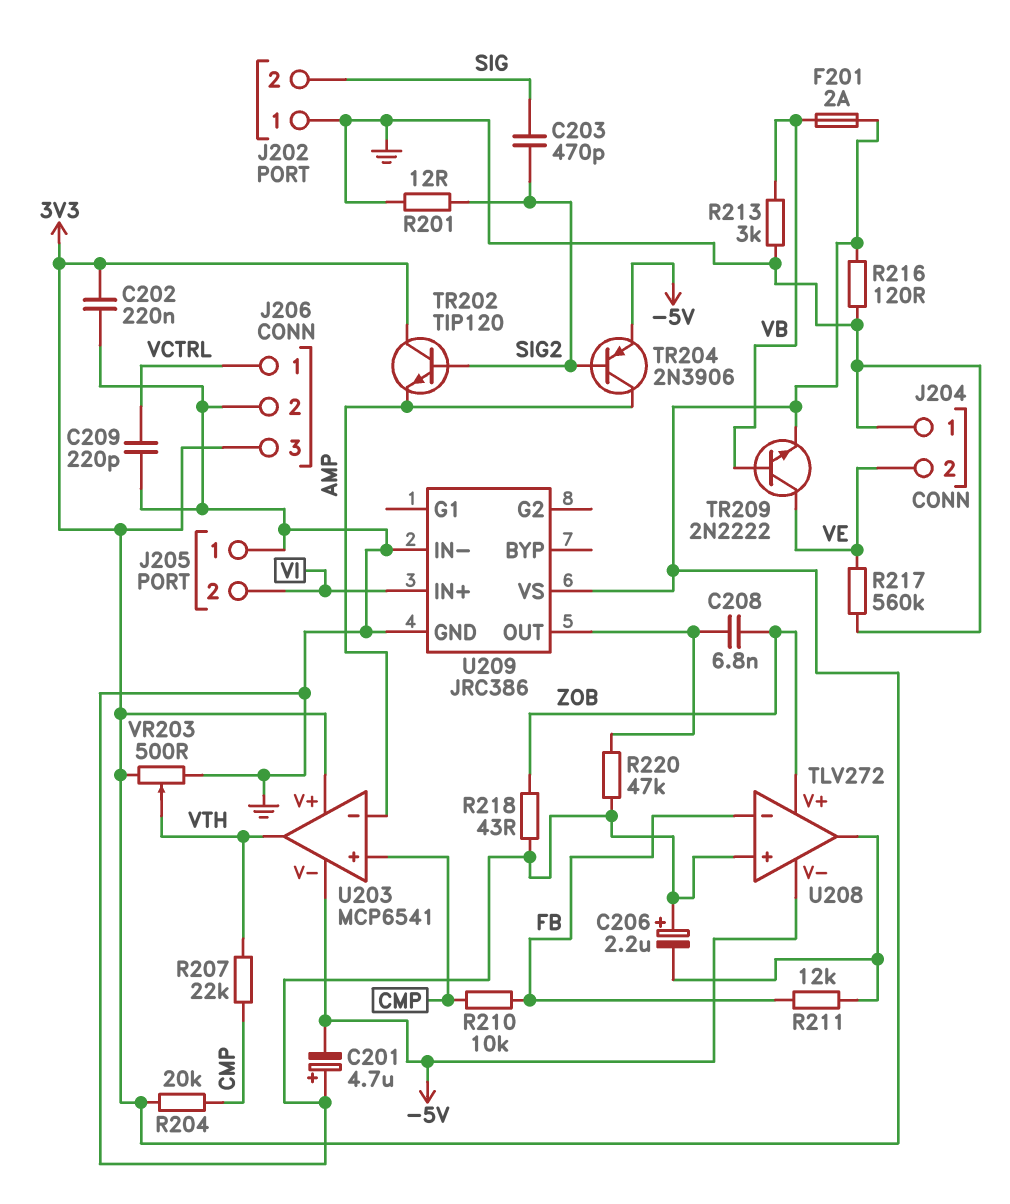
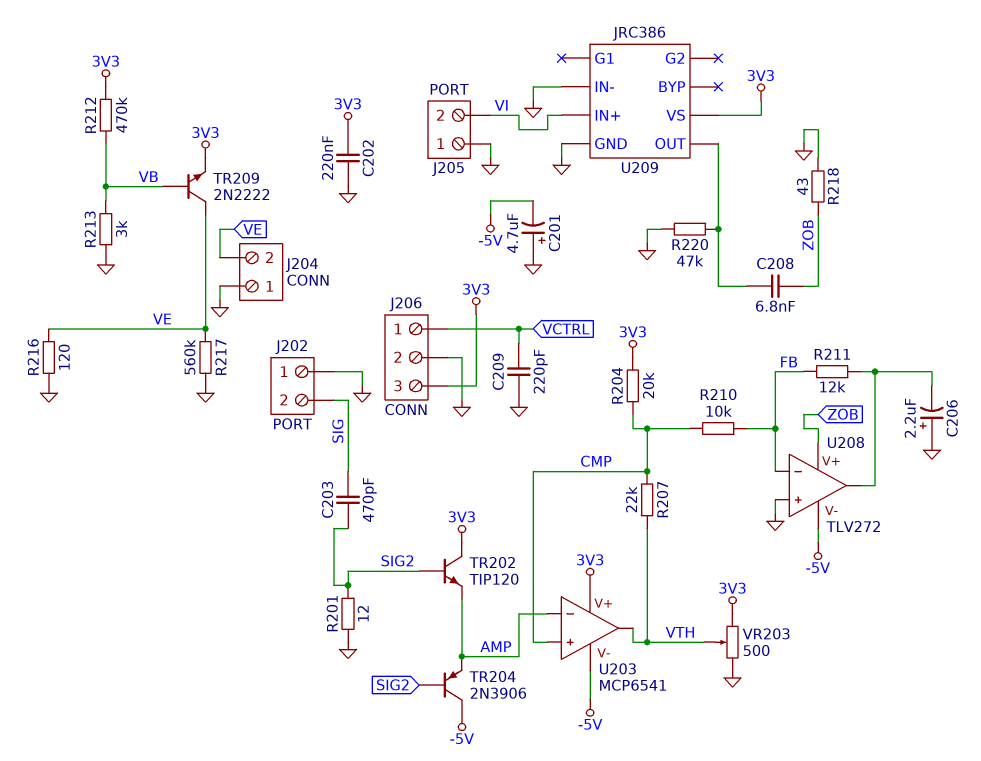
F201: 2A (3V3, VB) -> none
R212: none -> 470k (3V3, VB)
R216: 120 (3V3, GND) -> 120 (GND, VE)
TR204: PNP 2N3906 (B SIG2, C AMP, E -5V) -> PNP 2N3906 (B SIG2, C -5V, E AMP)

